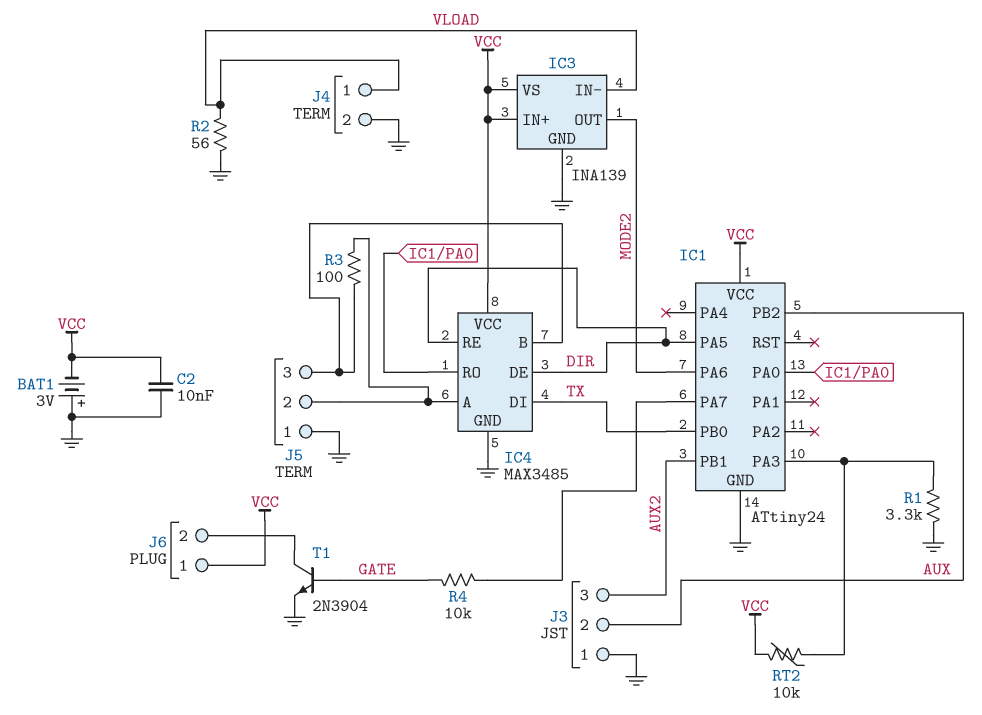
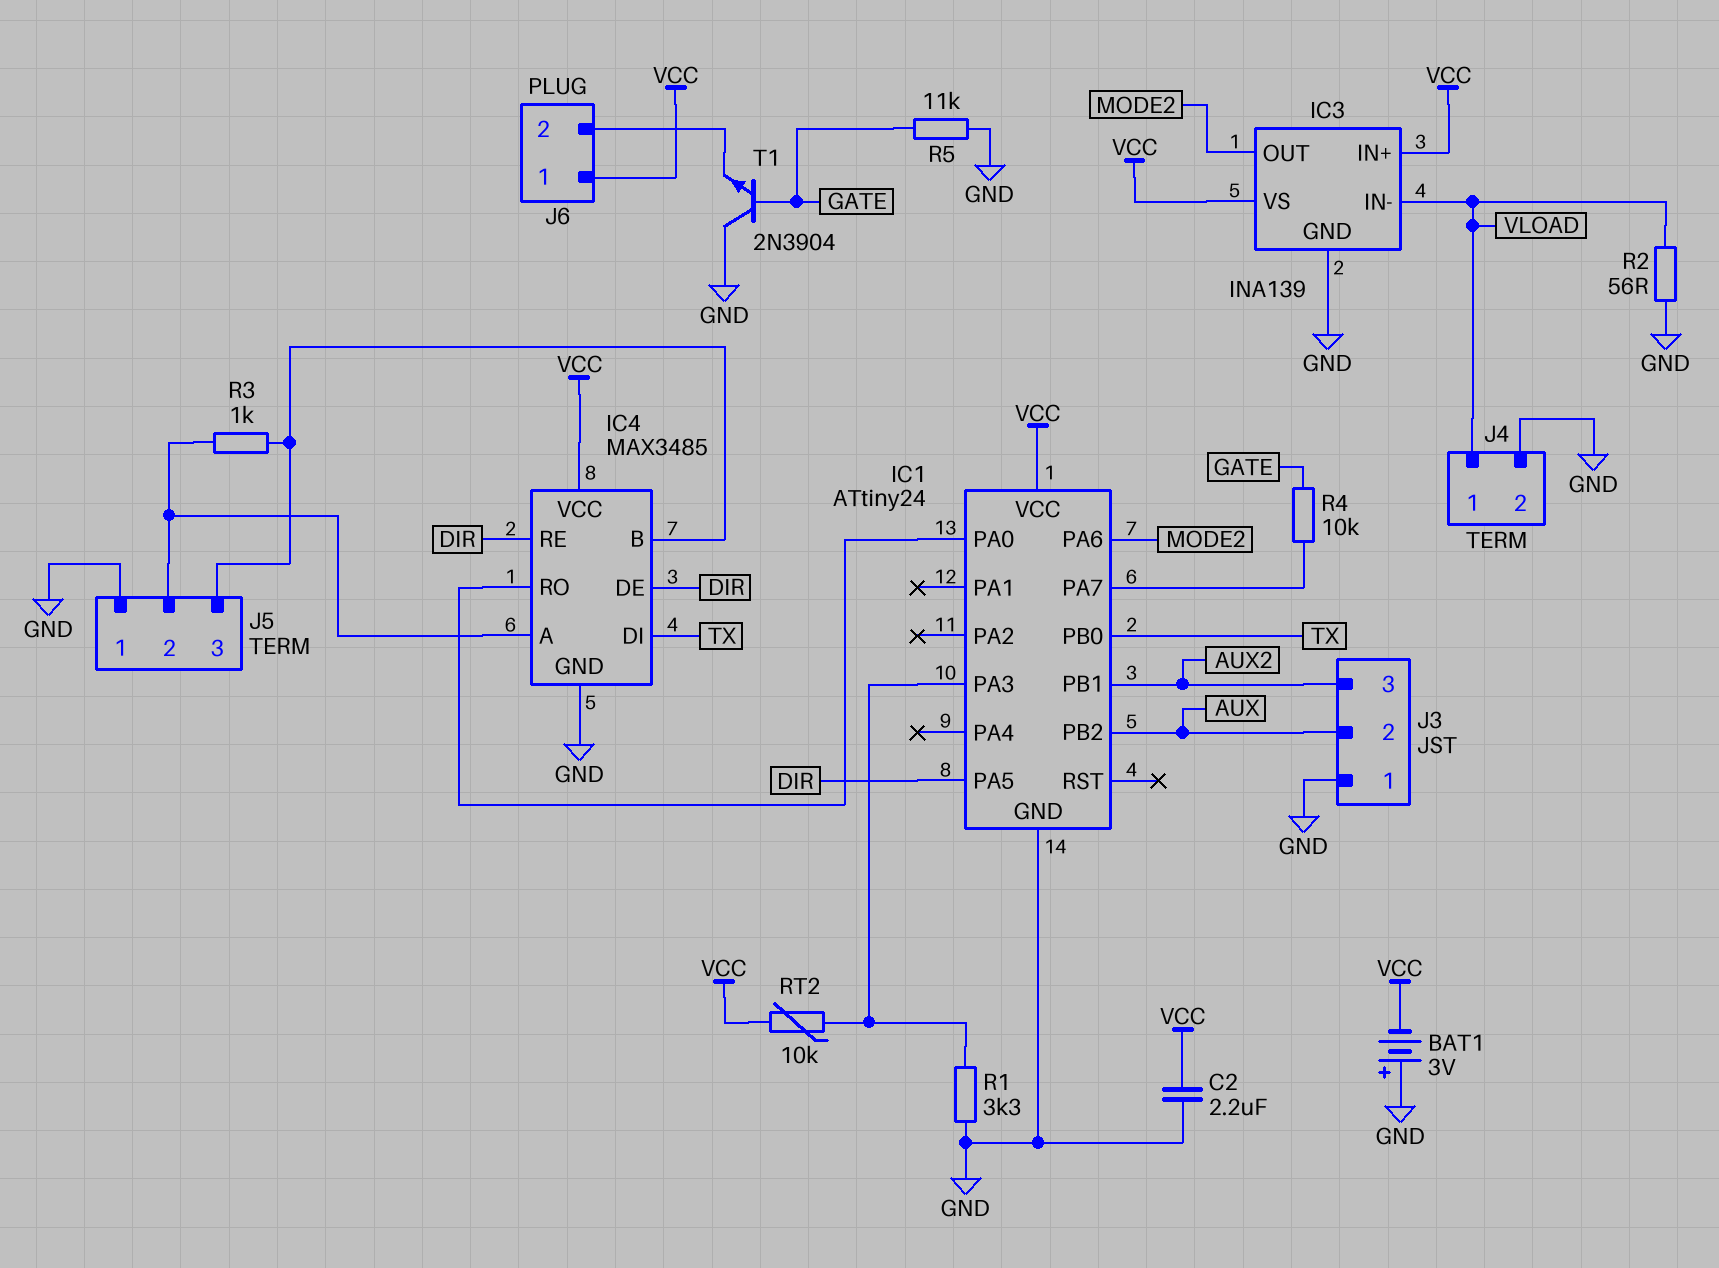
C2: 10nF (GND, VCC) -> 2.2uF (GND, VCC)
R3: 100 (IC4/A, IC4/B) -> 1k (IC4/A, IC4/B)
R5: none -> 11k (GATE, GND)
T1: NPN 2N3904 (B GATE, C J6/2, E GND) -> NPN 2N3904 (B GATE, C GND, E J6/2)

